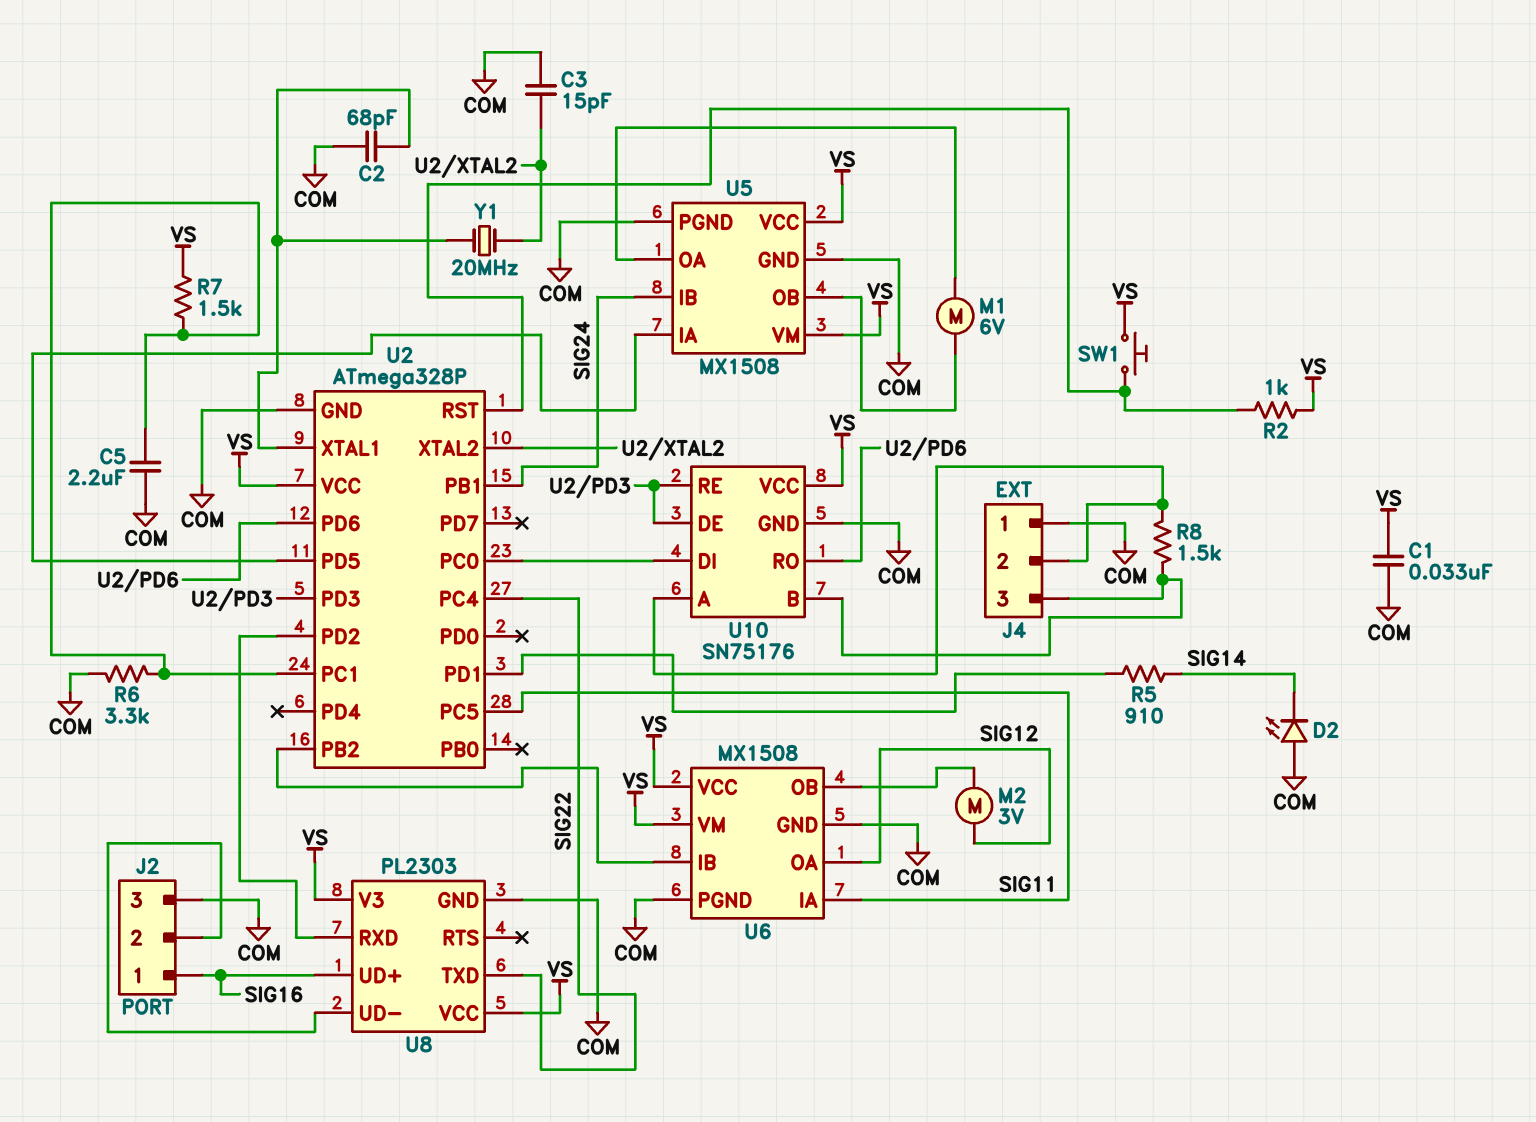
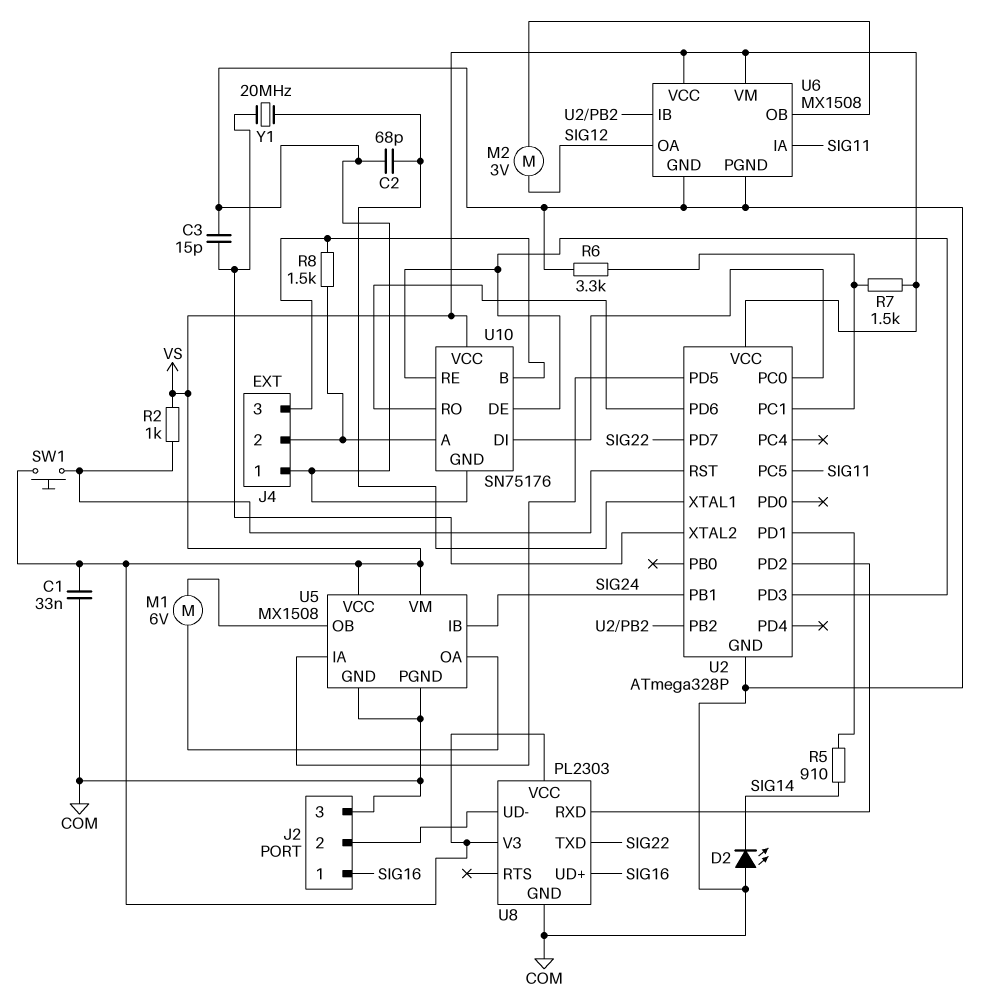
C5: 2.2uF (COM, U2/PC1) -> none
U2 pin PC4: SIG22 -> none
U2 pin PD7: none -> SIG22

